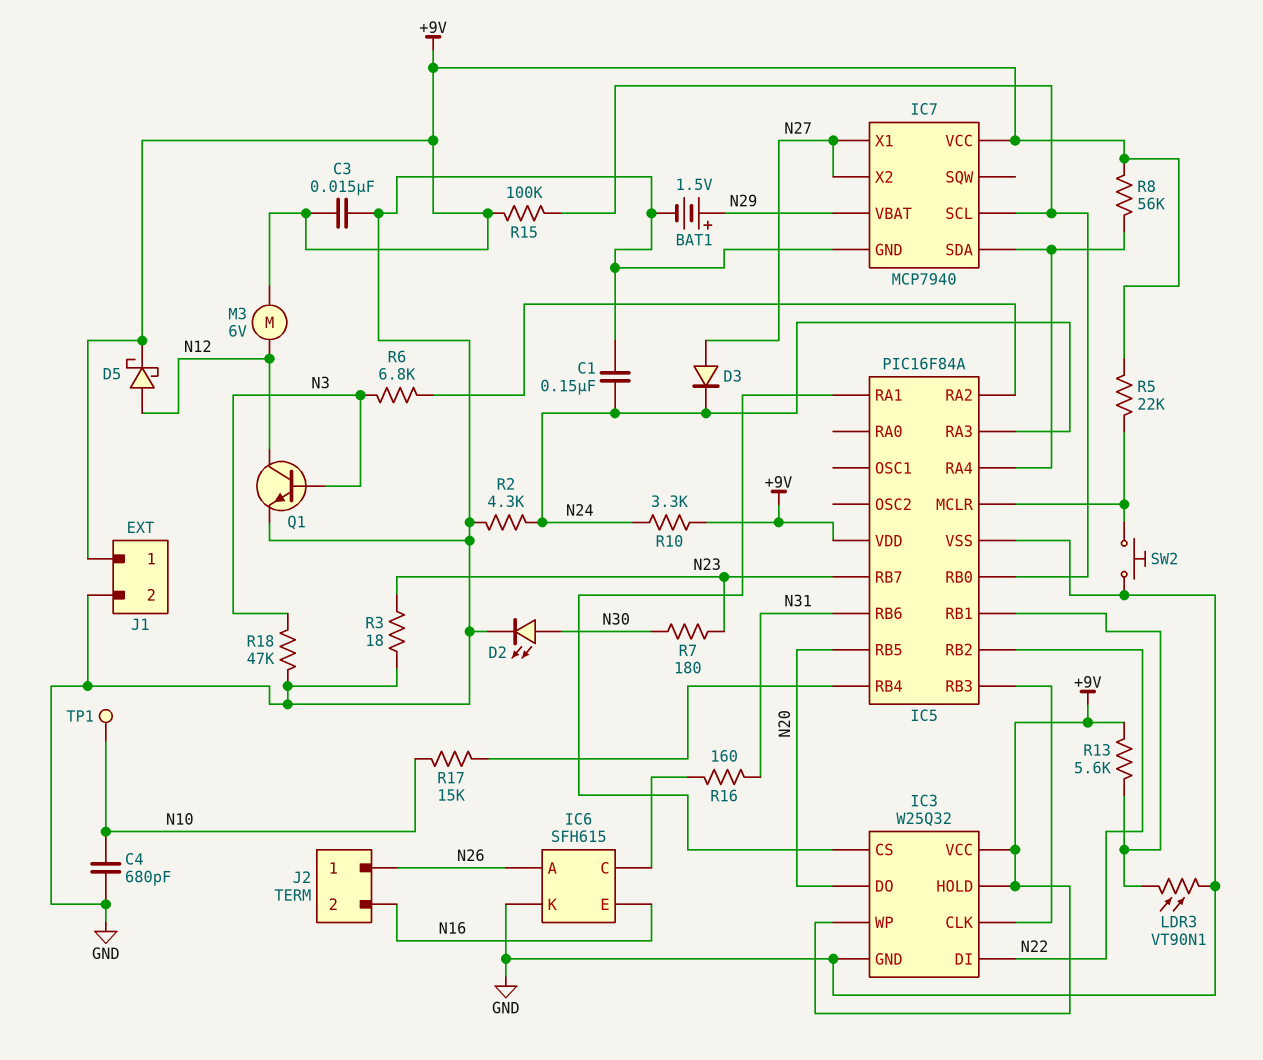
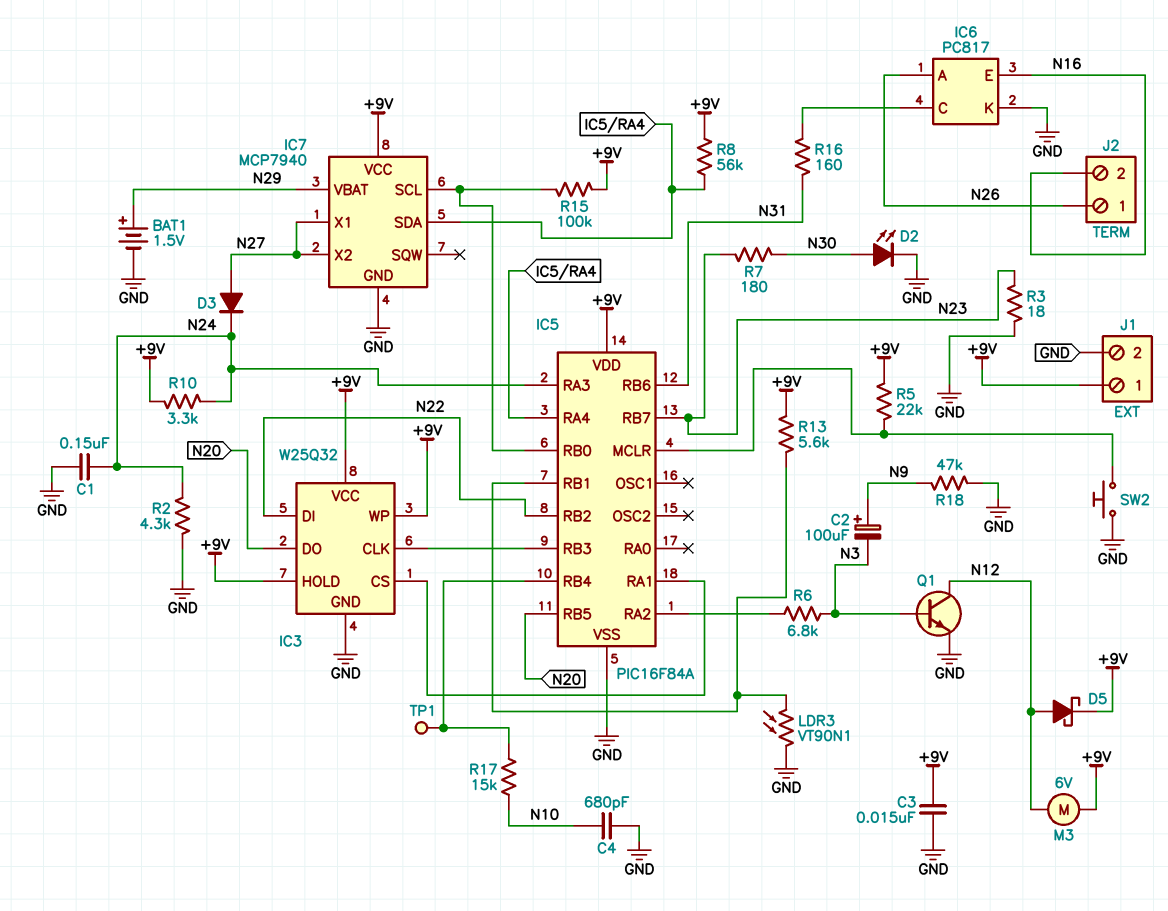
C2: none -> 100uF (plus N9, minus N3)
IC6: SFH615 -> PC817
R18: 47k (GND, N3) -> 47k (GND, N9)
TP1: test point (N10) -> test point (IC5/RB4)

